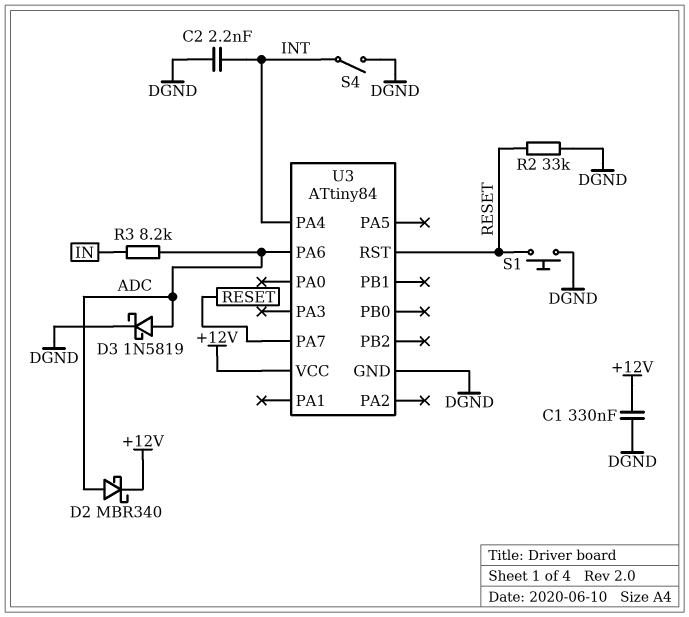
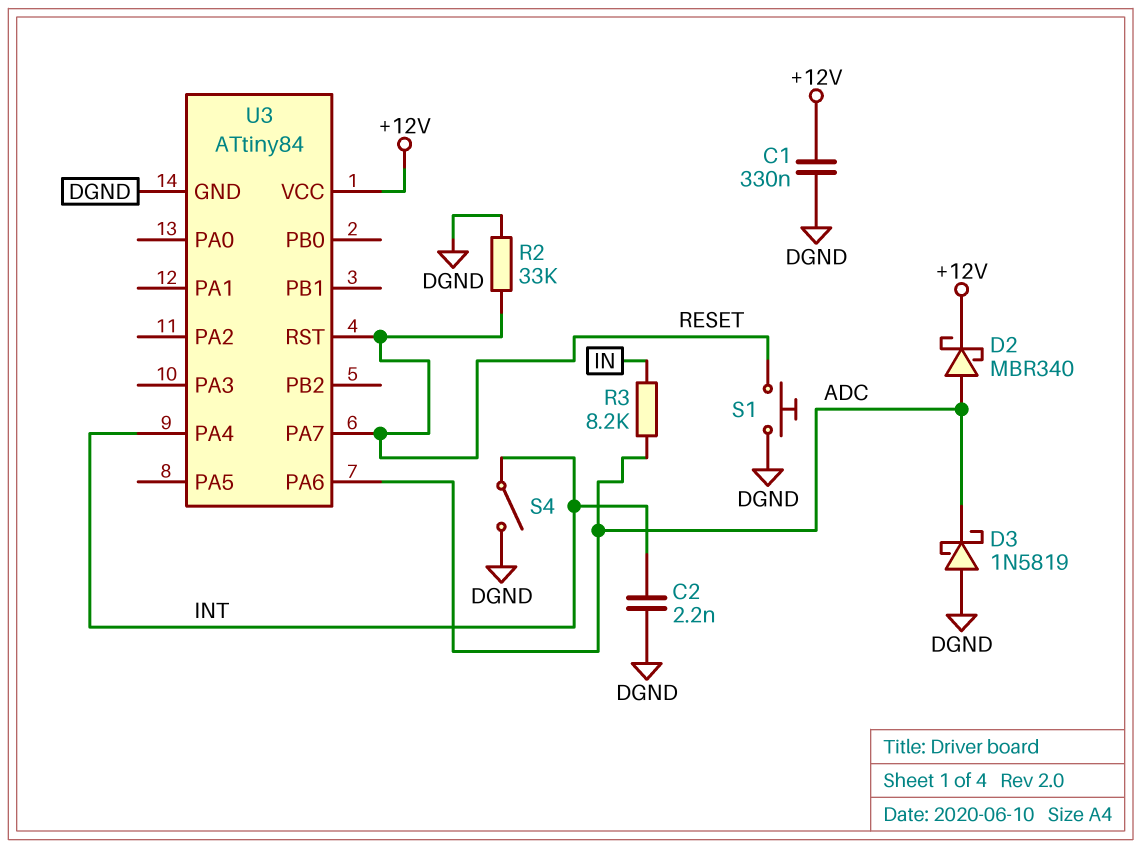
D3: schottky 1N5819 (A ADC, K DGND) -> schottky 1N5819 (A DGND, K ADC)

